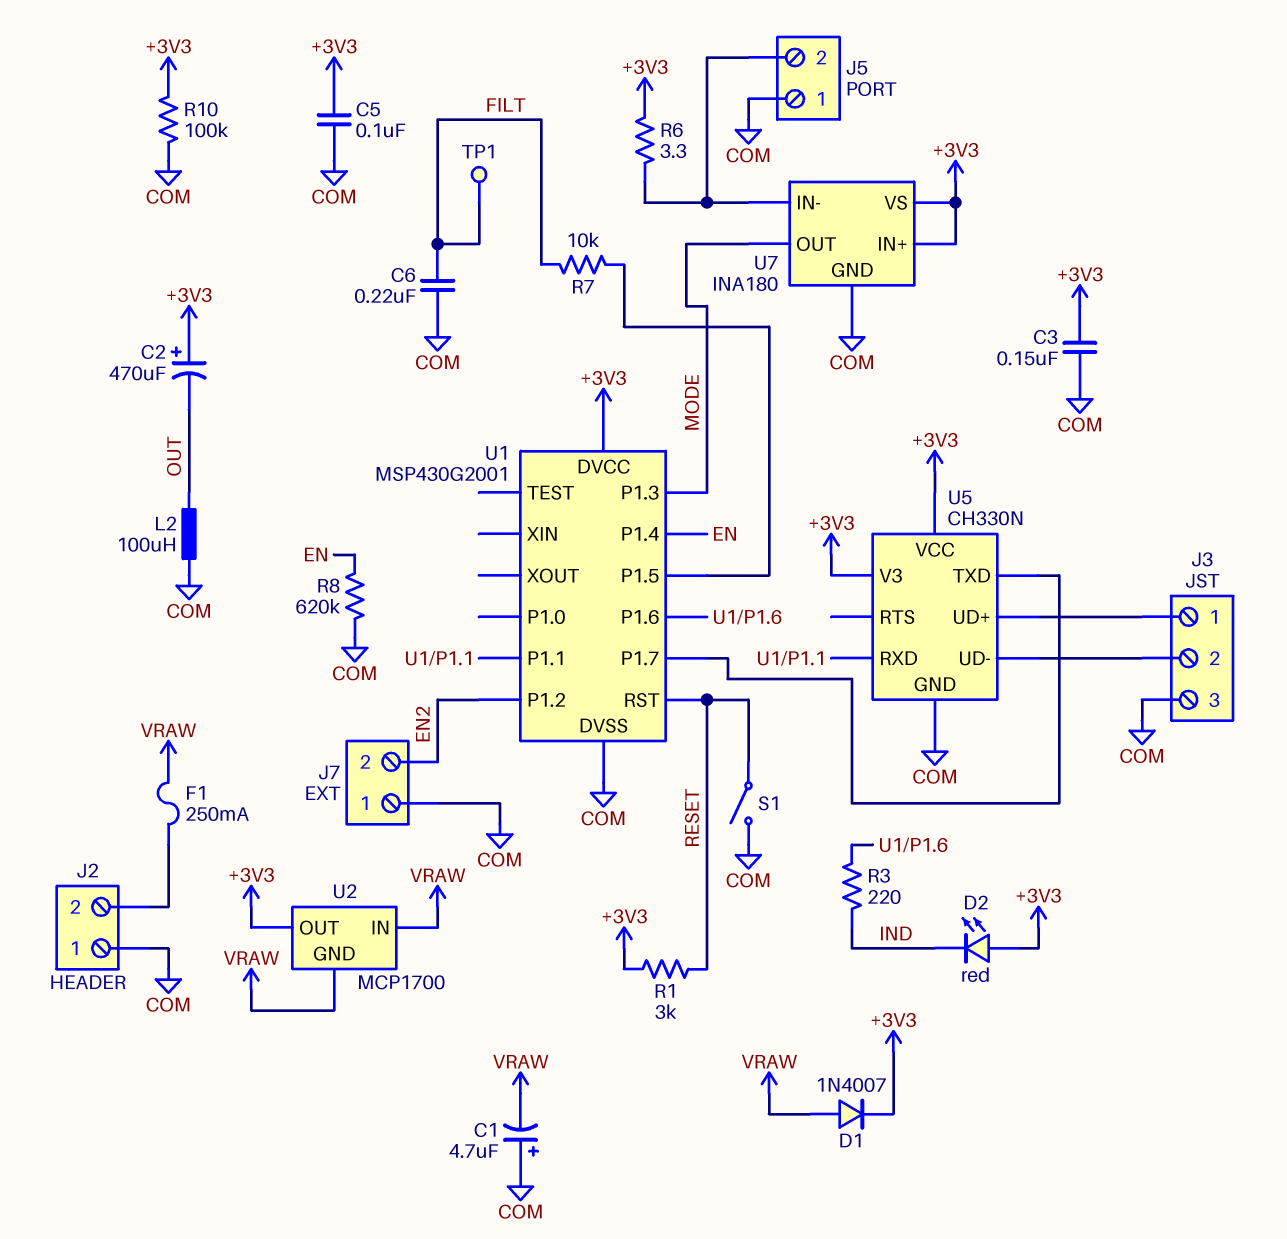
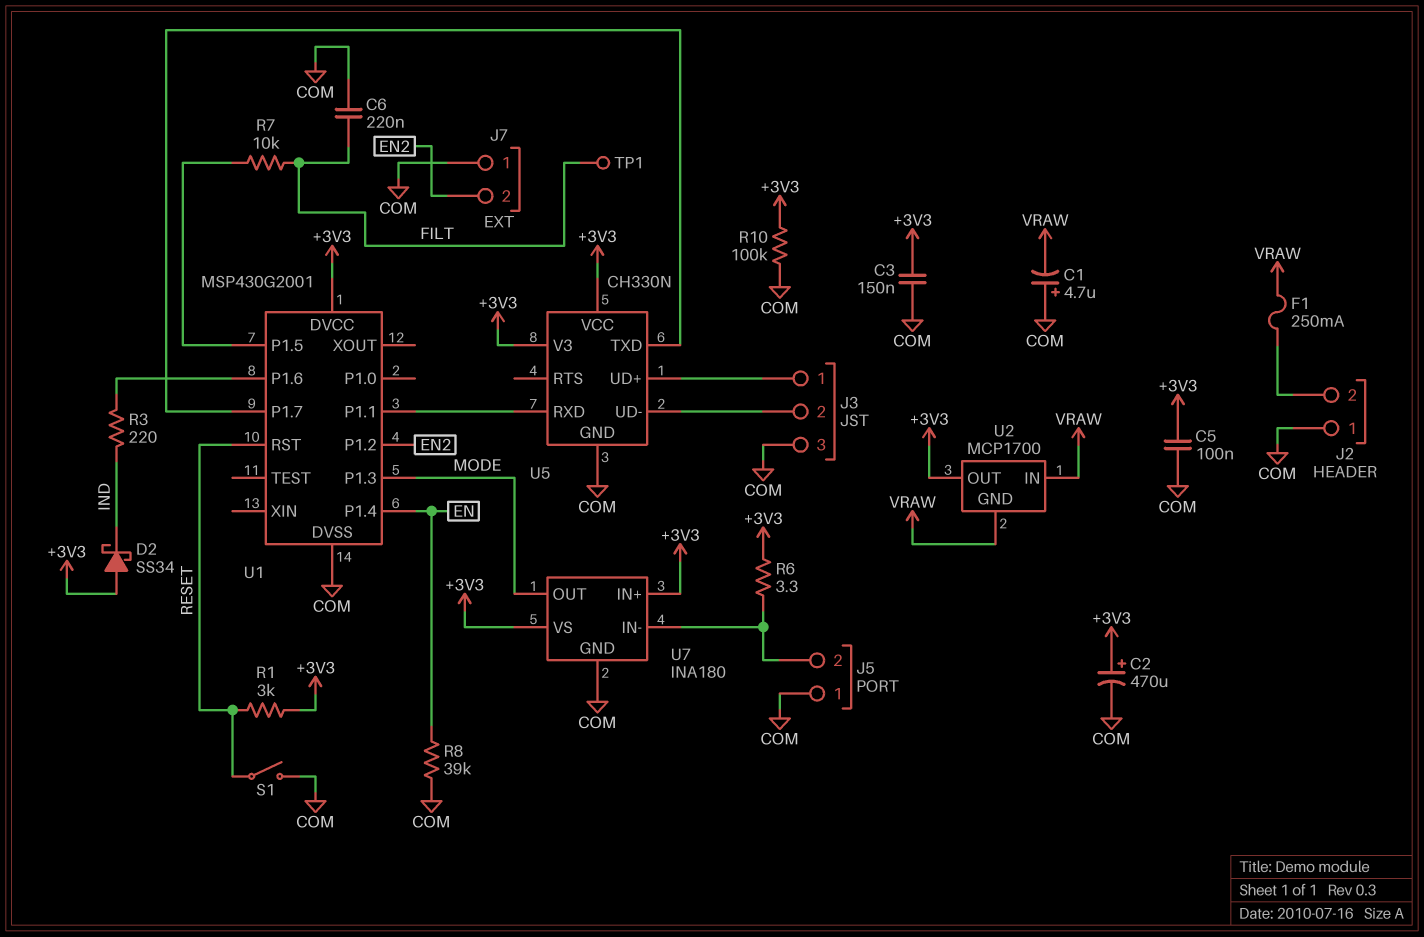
C2: 470uF (plus +3V3, minus OUT) -> 470uF (plus +3V3, minus COM)
D1: diode 1N4007 (A VRAW, K +3V3) -> none
D2: LED red (A +3V3, K IND) -> schottky SS34 (A +3V3, K IND)
L2: 100uH (COM, OUT) -> none
R8: 620k (COM, EN) -> 39k (COM, EN)

